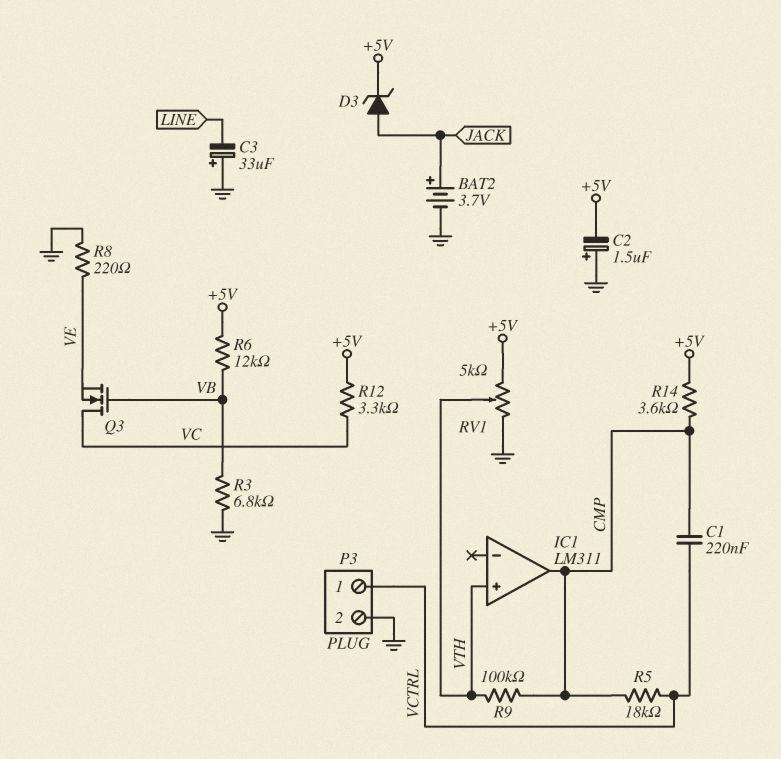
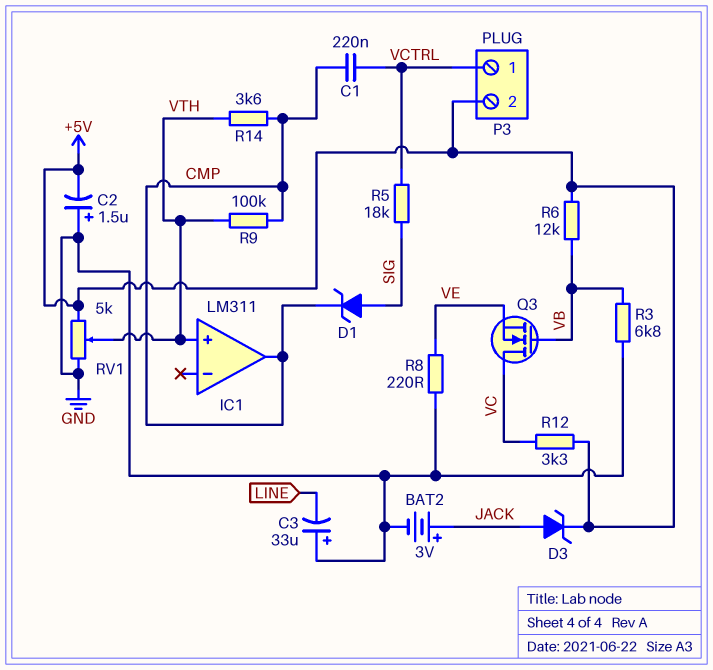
BAT2: 3.7V (plus JACK, minus GND) -> 3V (plus JACK, minus GND)
D1: none -> zener (A SIG, K CMP)
P3 pin 2: GND -> +5V
R5: 18k (CMP, VCTRL) -> 18k (SIG, VCTRL)
R14: 3.6k (+5V, CMP) -> 3.6k (CMP, VTH)

